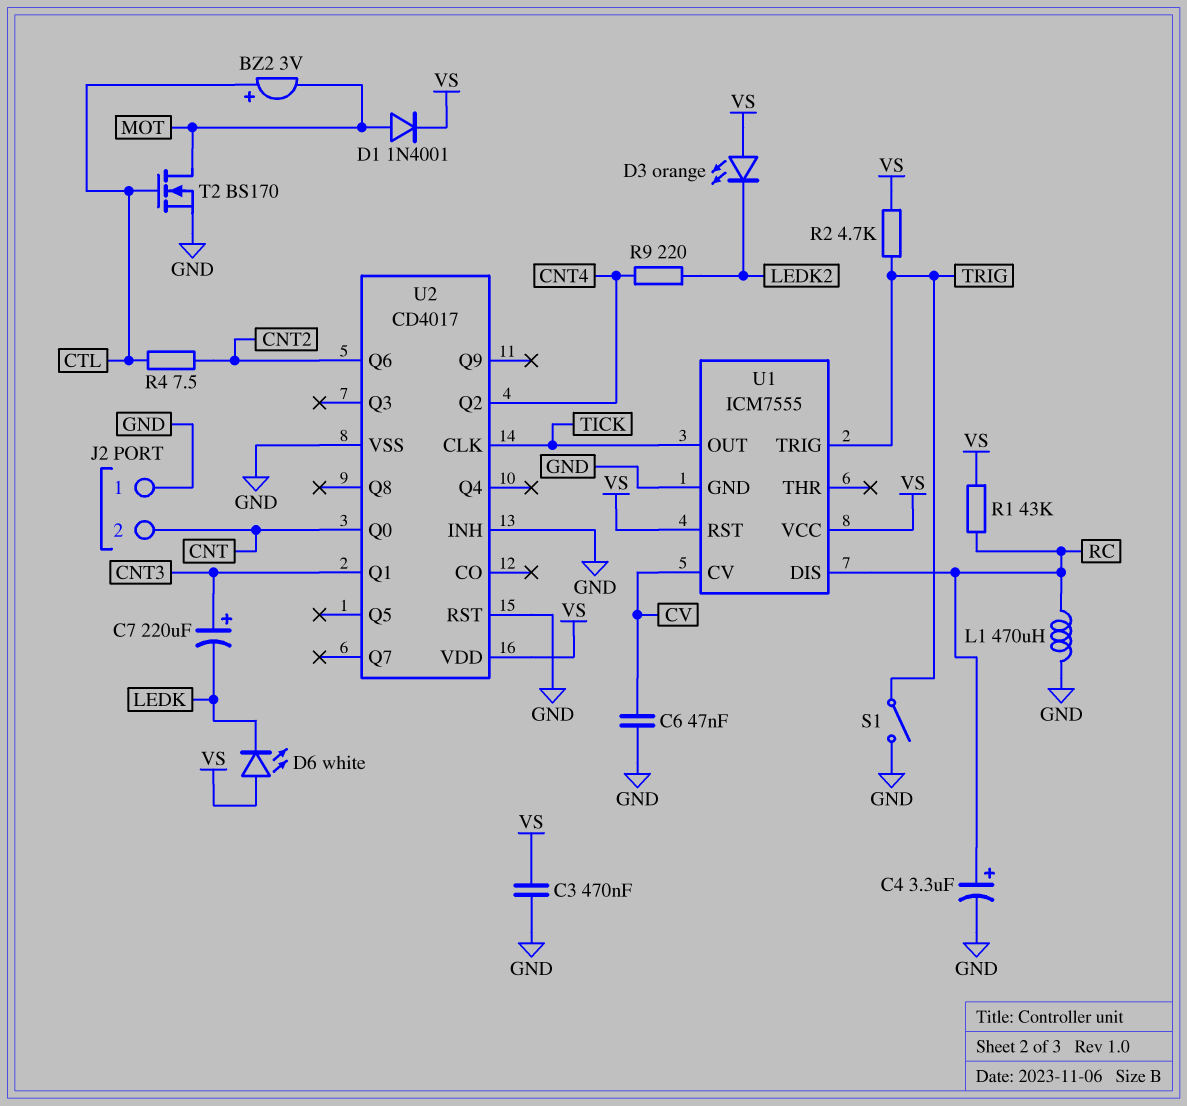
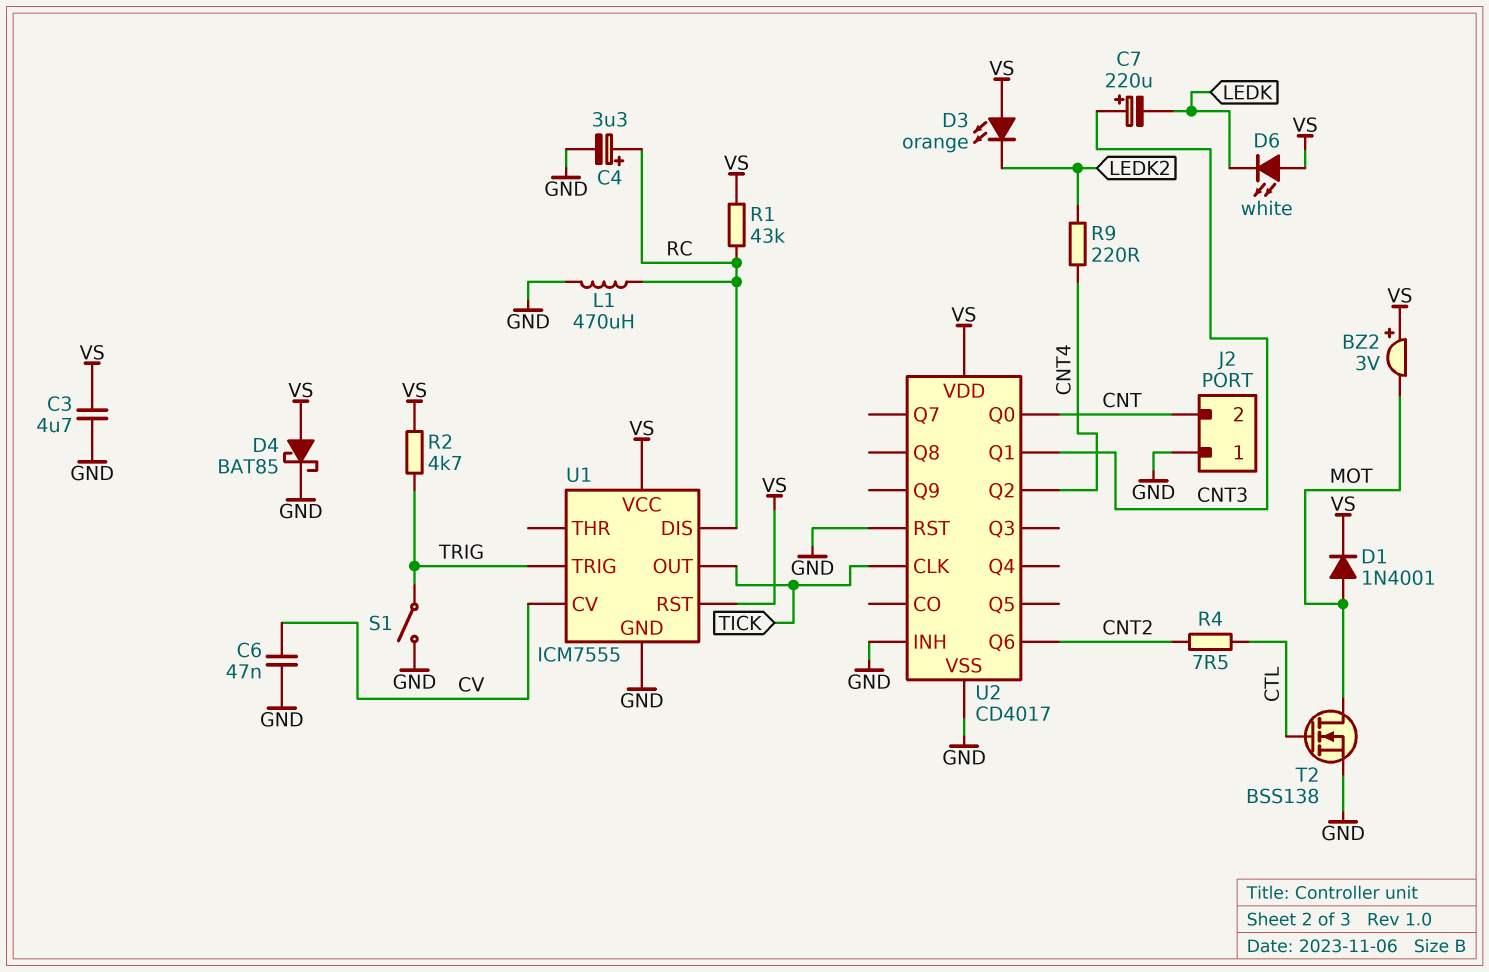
BZ2: buzzer 3V (plus CTL, minus MOT) -> buzzer 3V (plus VS, minus MOT)
C3: 470nF (GND, VS) -> 4.7uF (GND, VS)
D4: none -> schottky BAT85 (A VS, K GND)
T2: NMOS BS170 (G CTL, D MOT, S GND) -> NMOS BSS138 (G CTL, D MOT, S GND)

